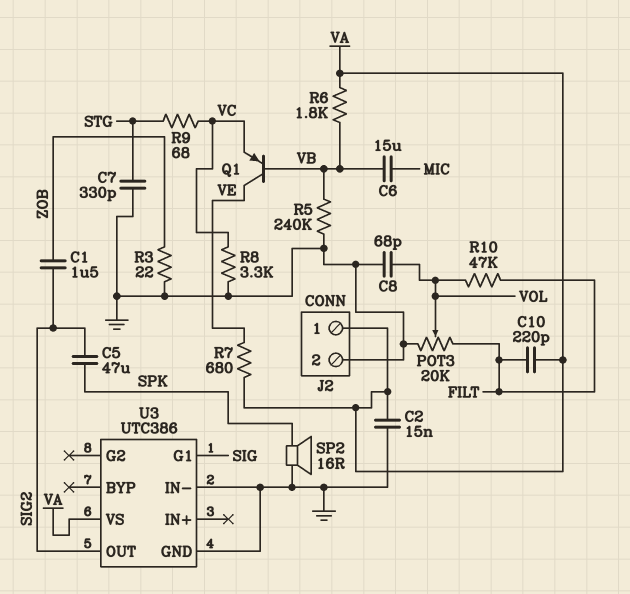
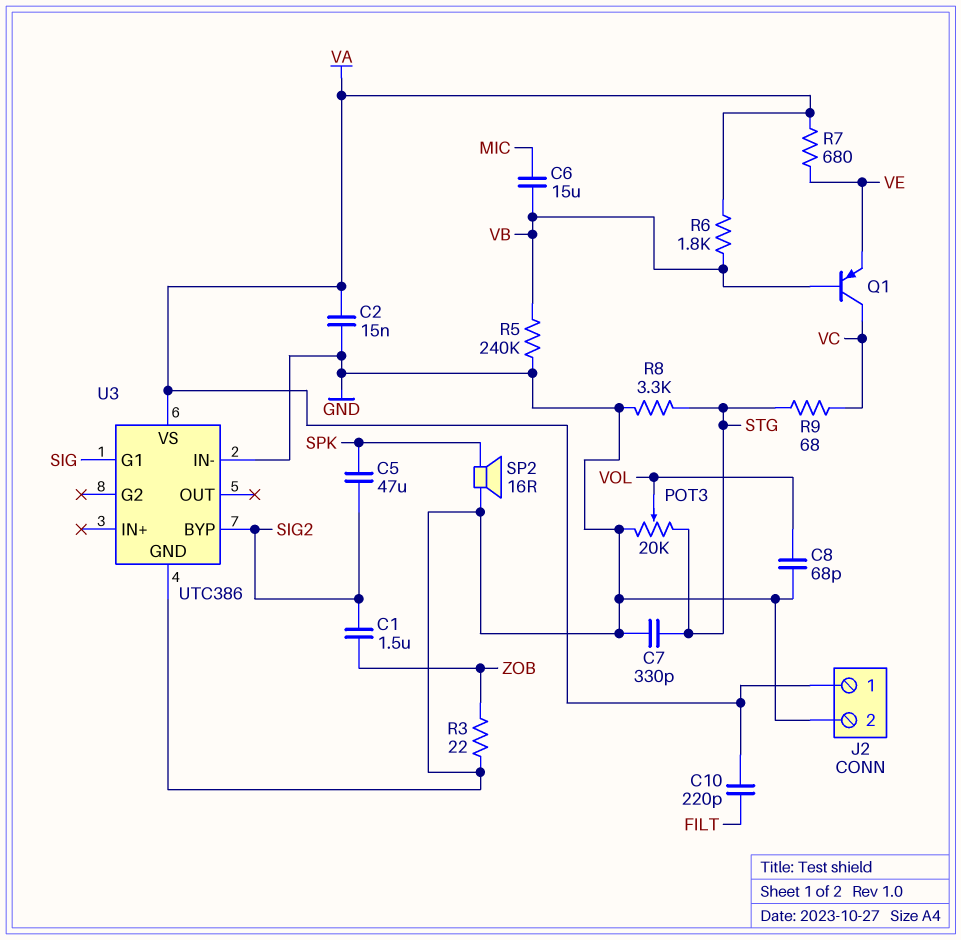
POT3: 20k (FILT, GND, wiper VOL) -> 20k (GND, STG, wiper VOL)
Q1: PNP (B VB, C VE, E VC) -> PNP (B VB, C VC, E VE)
R8: 3.3k (GND, VC) -> 3.3k (GND, STG)
R10: 47k (FILT, VOL) -> none
U3 pin BYP: none -> SIG2
U3 pin OUT: SIG2 -> none

